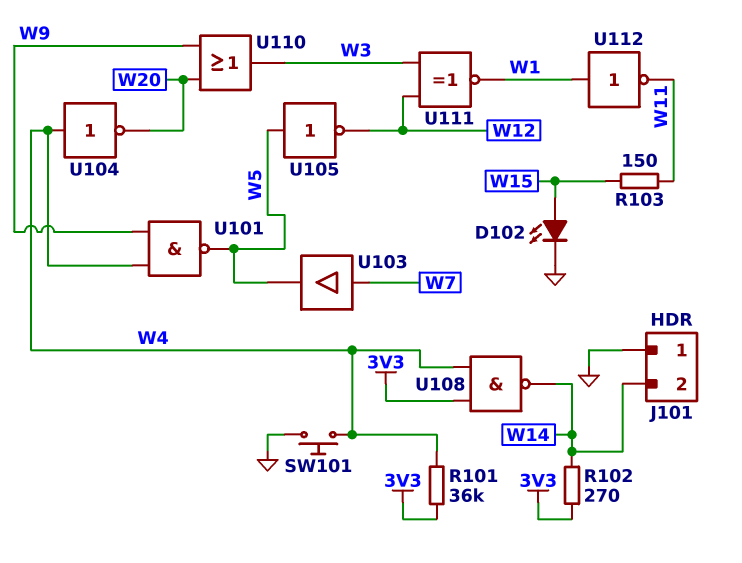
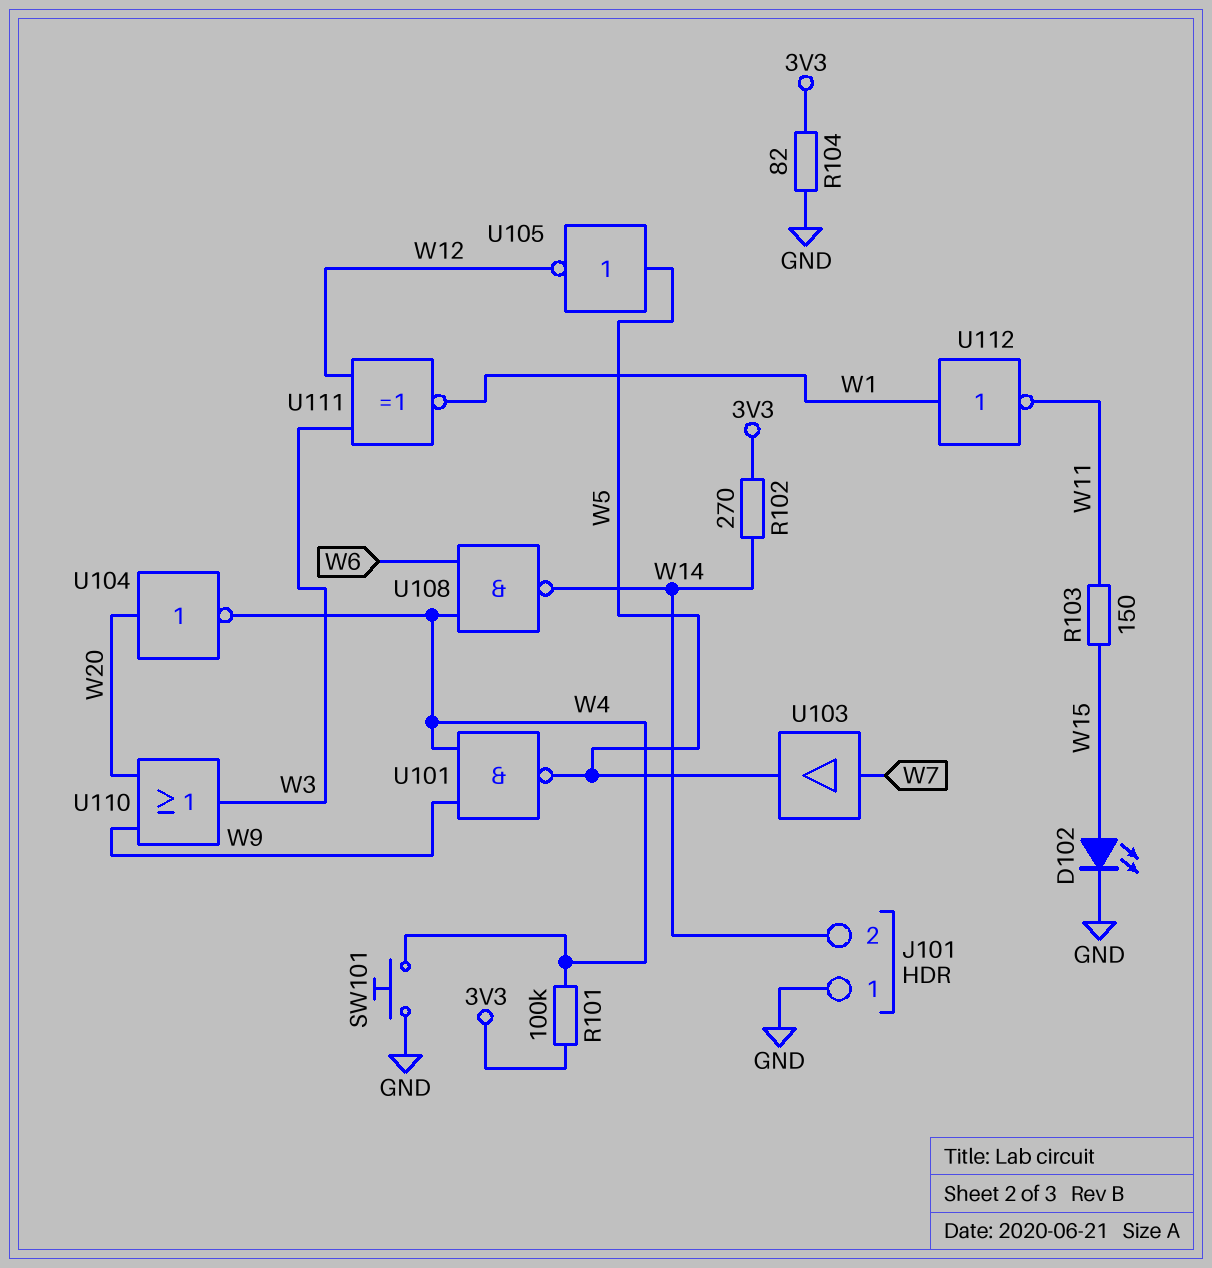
R101: 36k (3V3, W4) -> 100k (3V3, W4)
R104: none -> 82 (3V3, GND)
U104: NOT (in W4, out W20) -> NOT (in W20, out W4)
U108: NAND (in 3V3, in W4, out W14) -> NAND (in W4, in W6, out W14)

